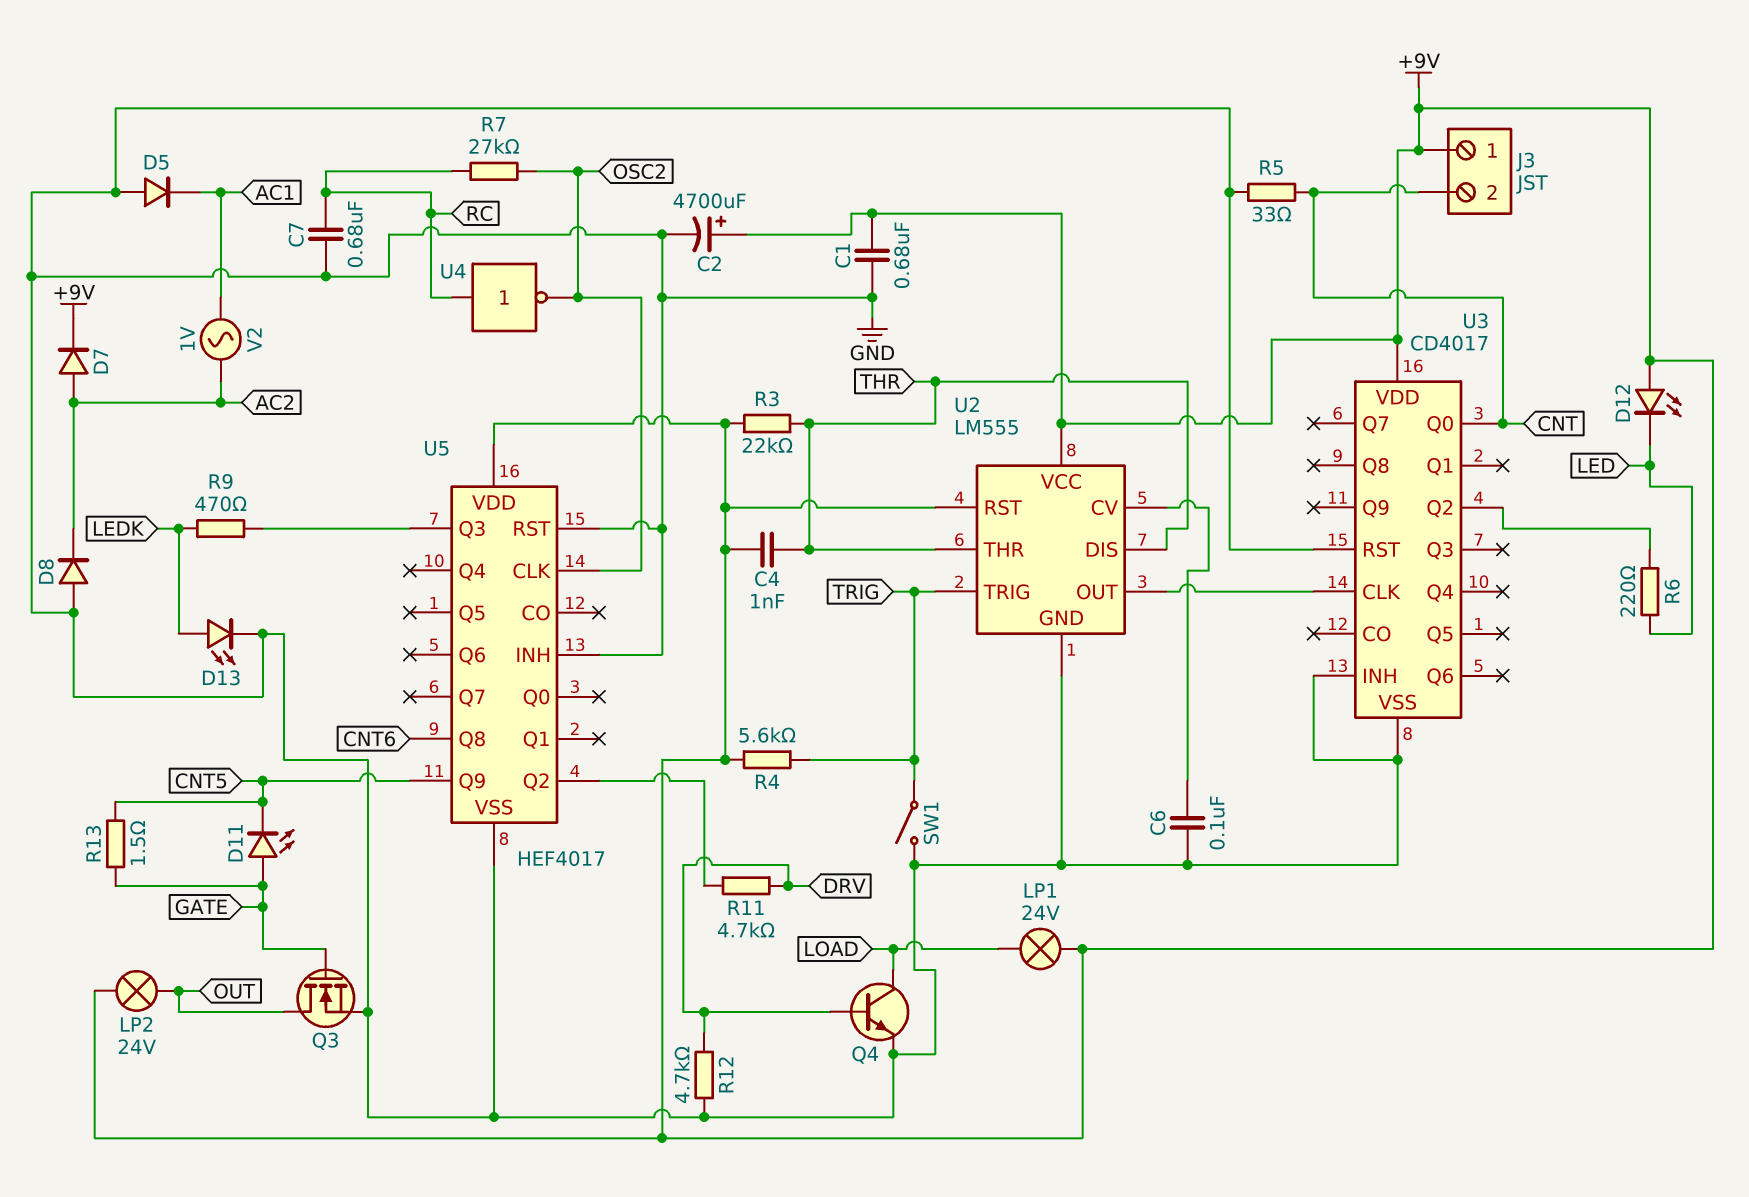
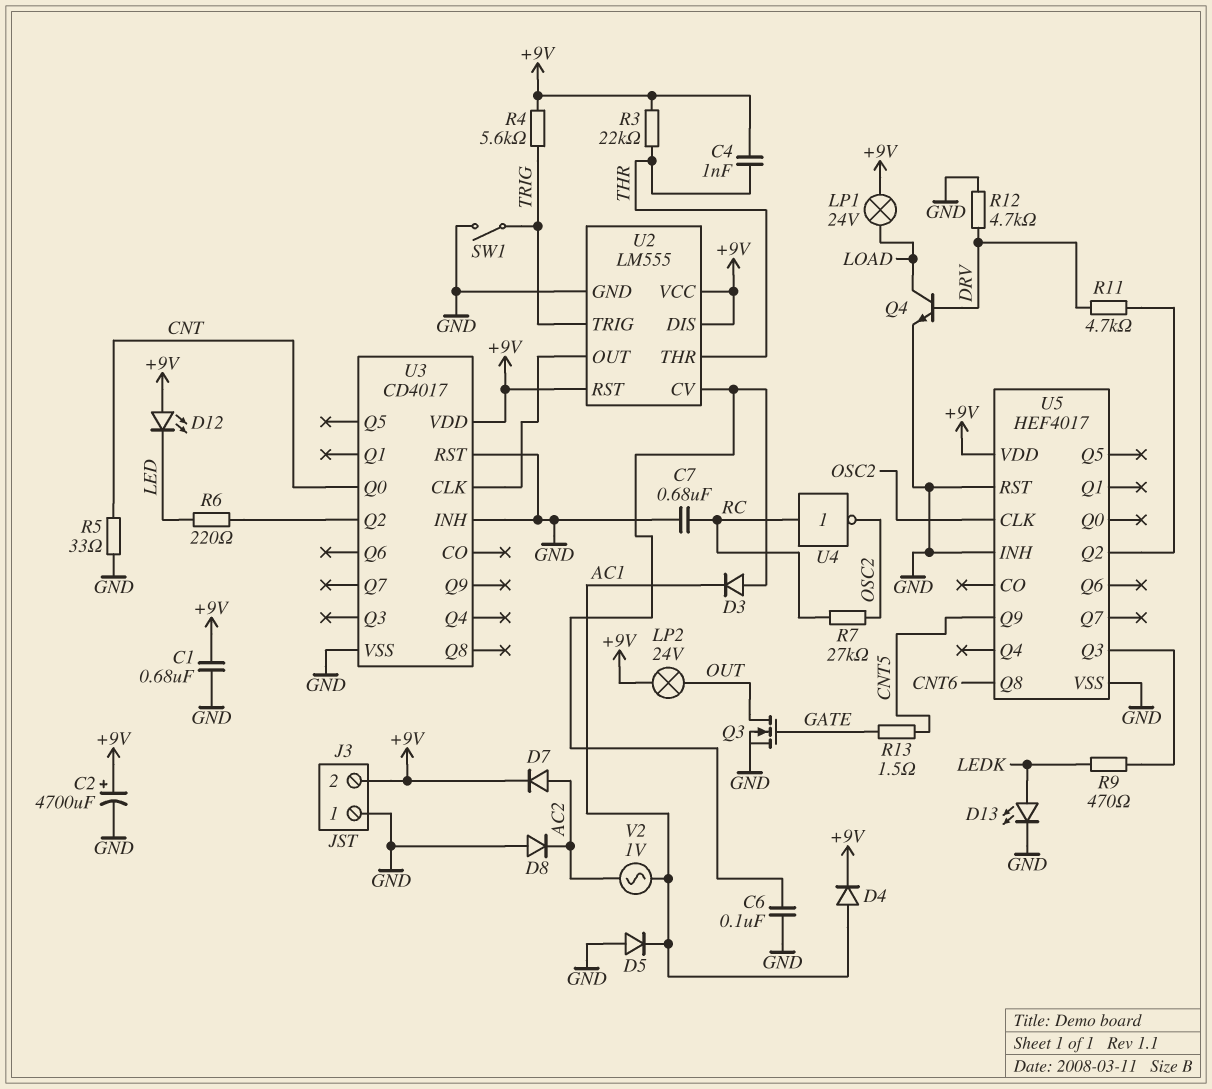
D3: none -> diode (A U2/CV, K AC1)
D4: none -> diode (A AC1, K +9V)
D11: LED (A GATE, K CNT5) -> none
J3 pin 1: +9V -> GND
J3 pin 2: CNT -> +9V
U2 pin DIS: THR -> +9V

